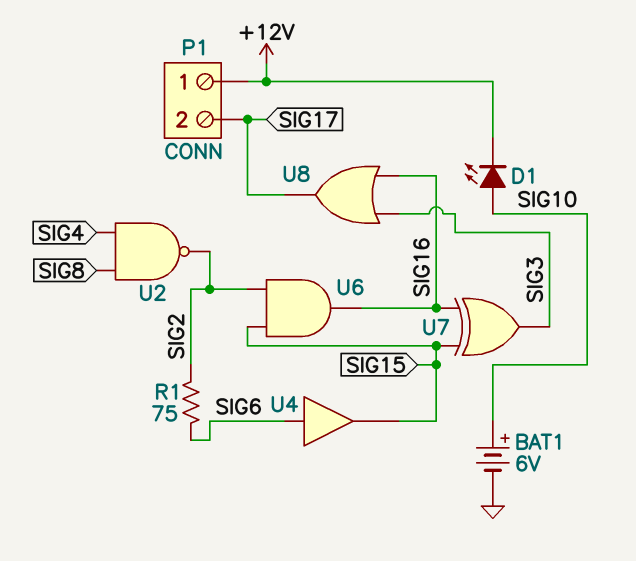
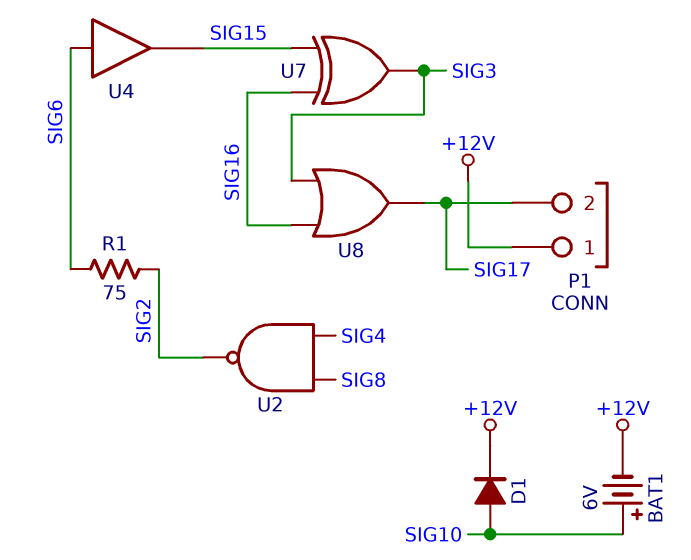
BAT1: 6V (plus SIG10, minus GND) -> 6V (plus SIG10, minus +12V)
D1: LED (A SIG10, K +12V) -> diode (A SIG10, K +12V)
U6: AND (in SIG2, in SIG15, out SIG16) -> none

